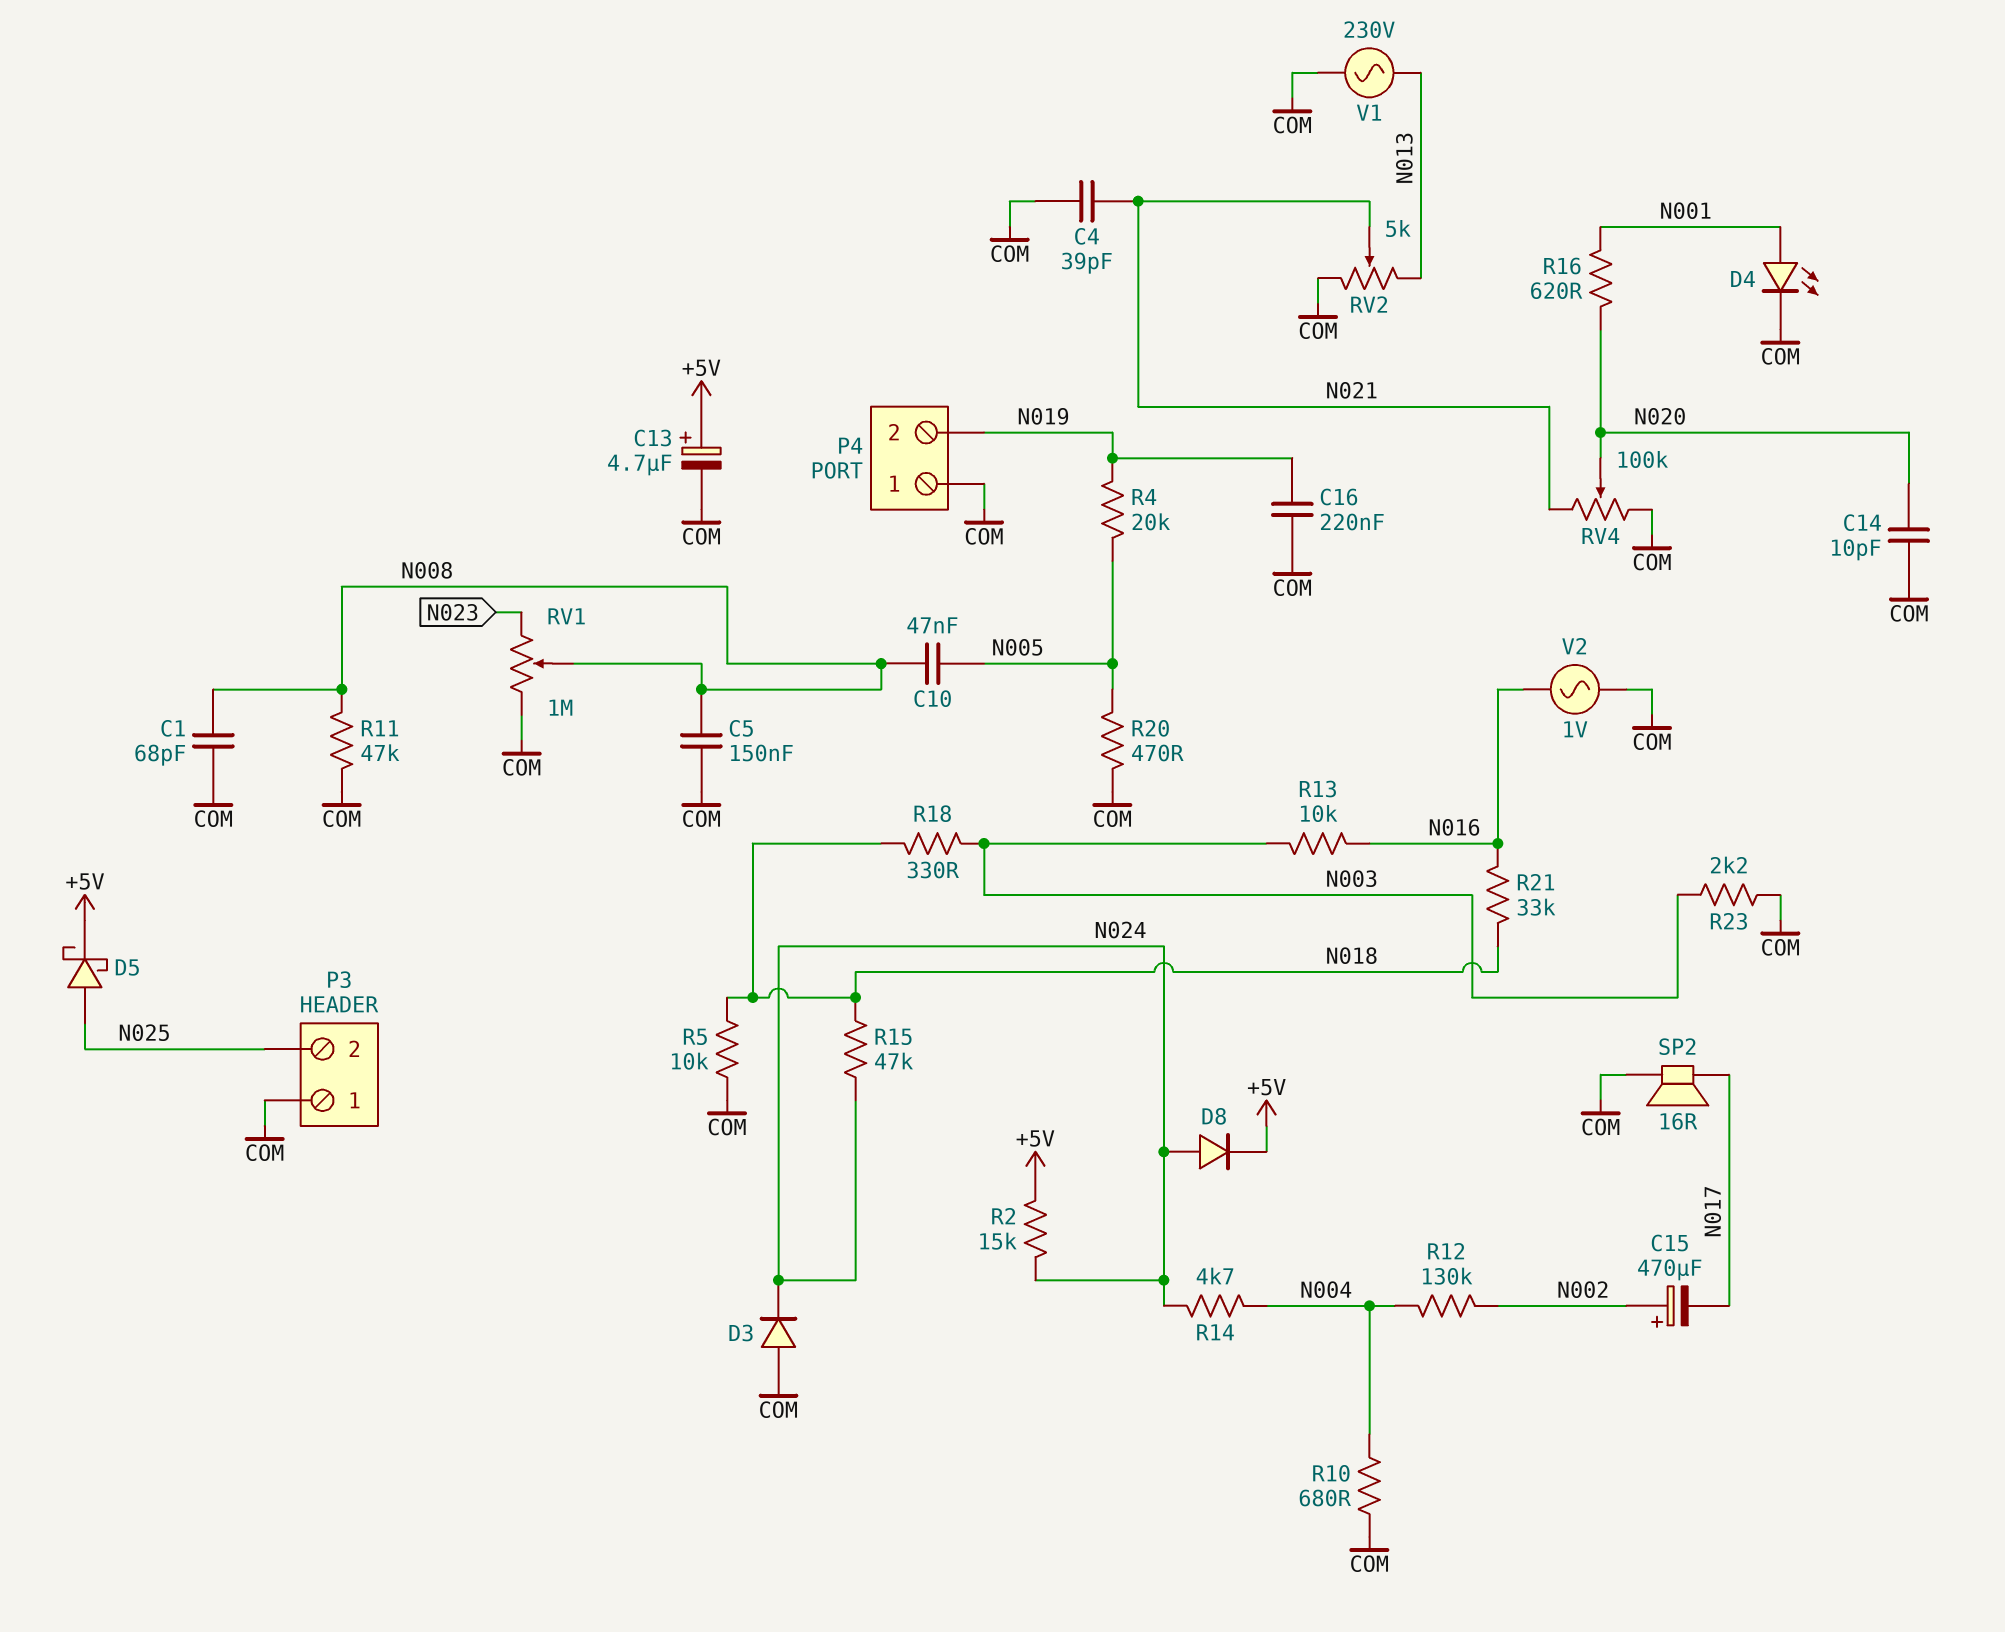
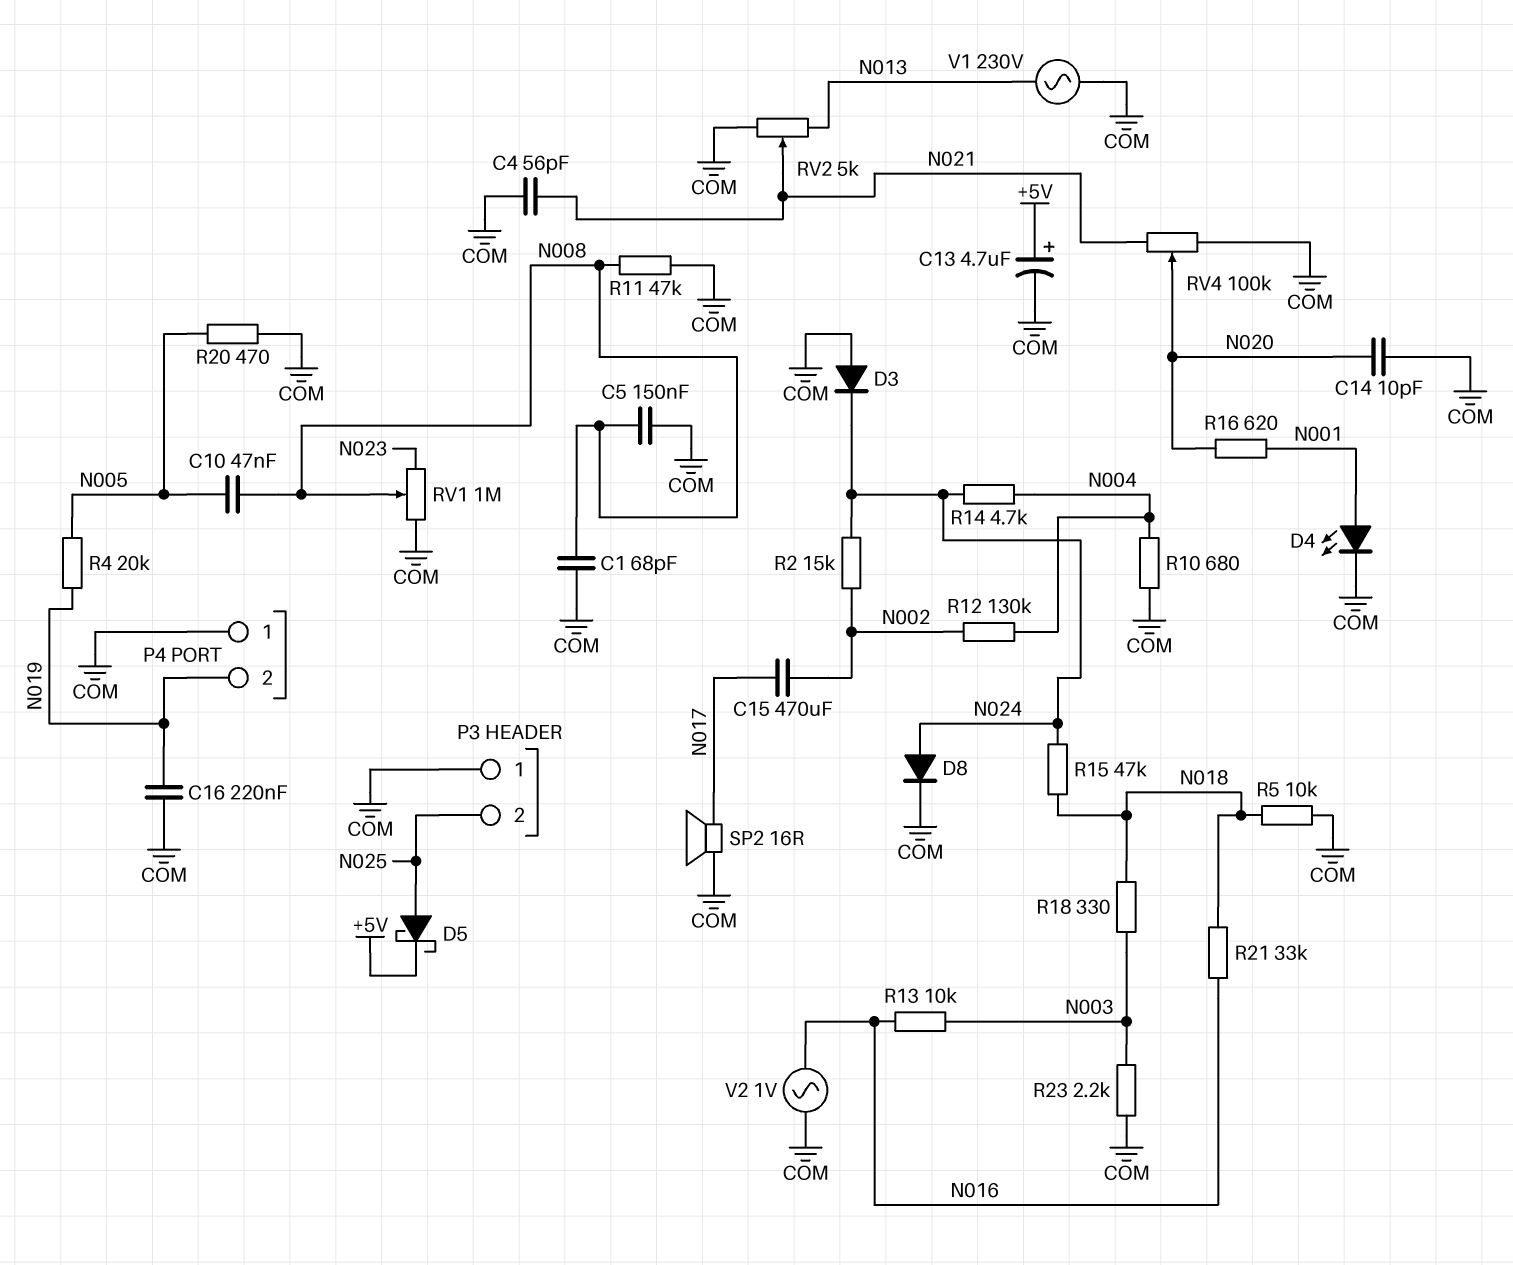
C4: 39pF (COM, N021) -> 56pF (COM, N021)
C15: 470uF (plus N002, minus N017) -> 470uF (N002, N017)
D8: diode (A N024, K +5V) -> diode (A N024, K COM)
R2: 15k (+5V, N024) -> 15k (N002, N024)

